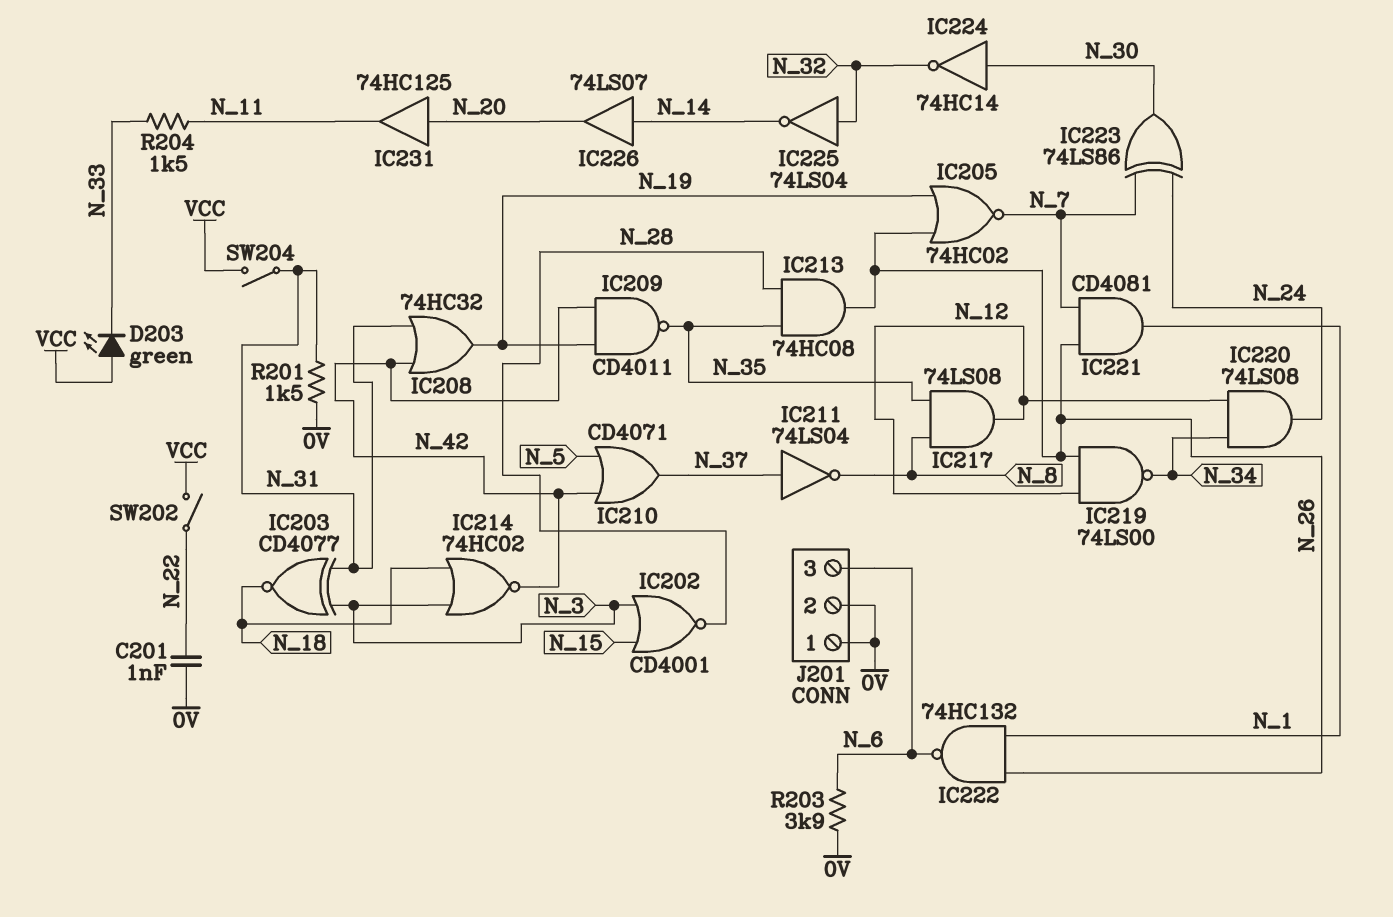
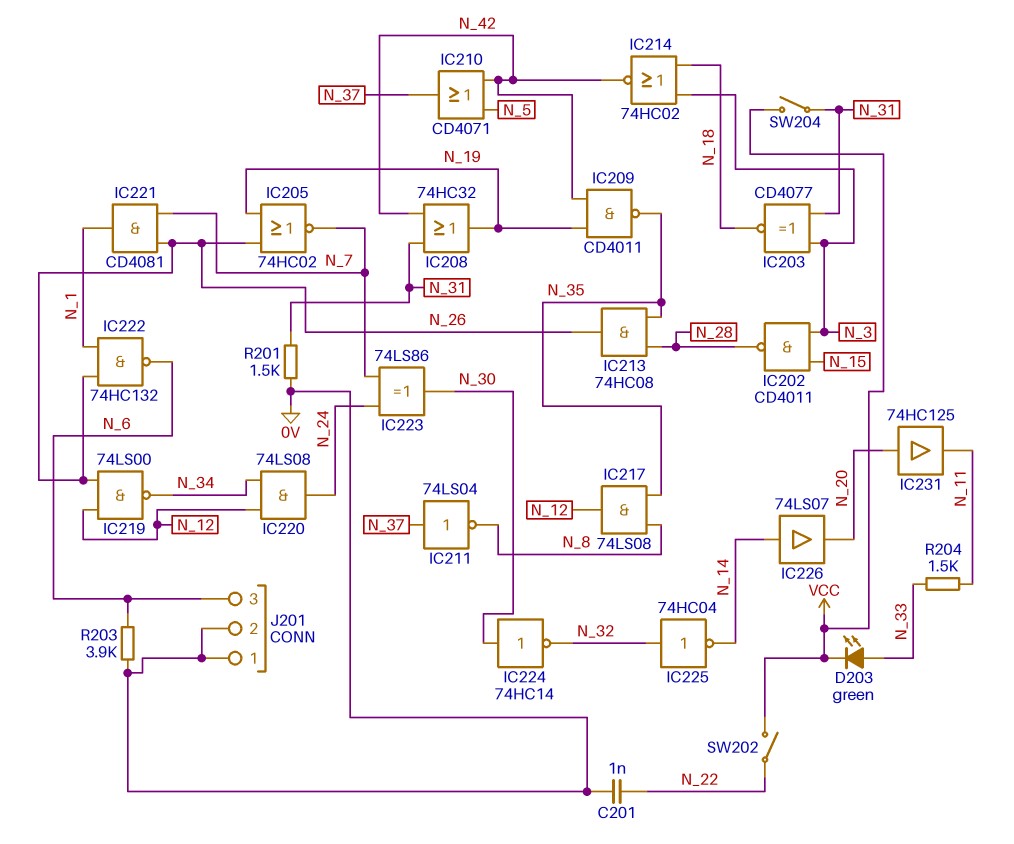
D203: LED green (A VCC, K N_33) -> LED green (A N_33, K VCC)
IC202: NOR CD4001 (in N_3, in N_15, out N_28) -> NAND CD4011 (in N_3, in N_15, out N_28)
IC225: NOT 74LS04 (in N_32, out N_14) -> NOT 74HC04 (in N_32, out N_14)

